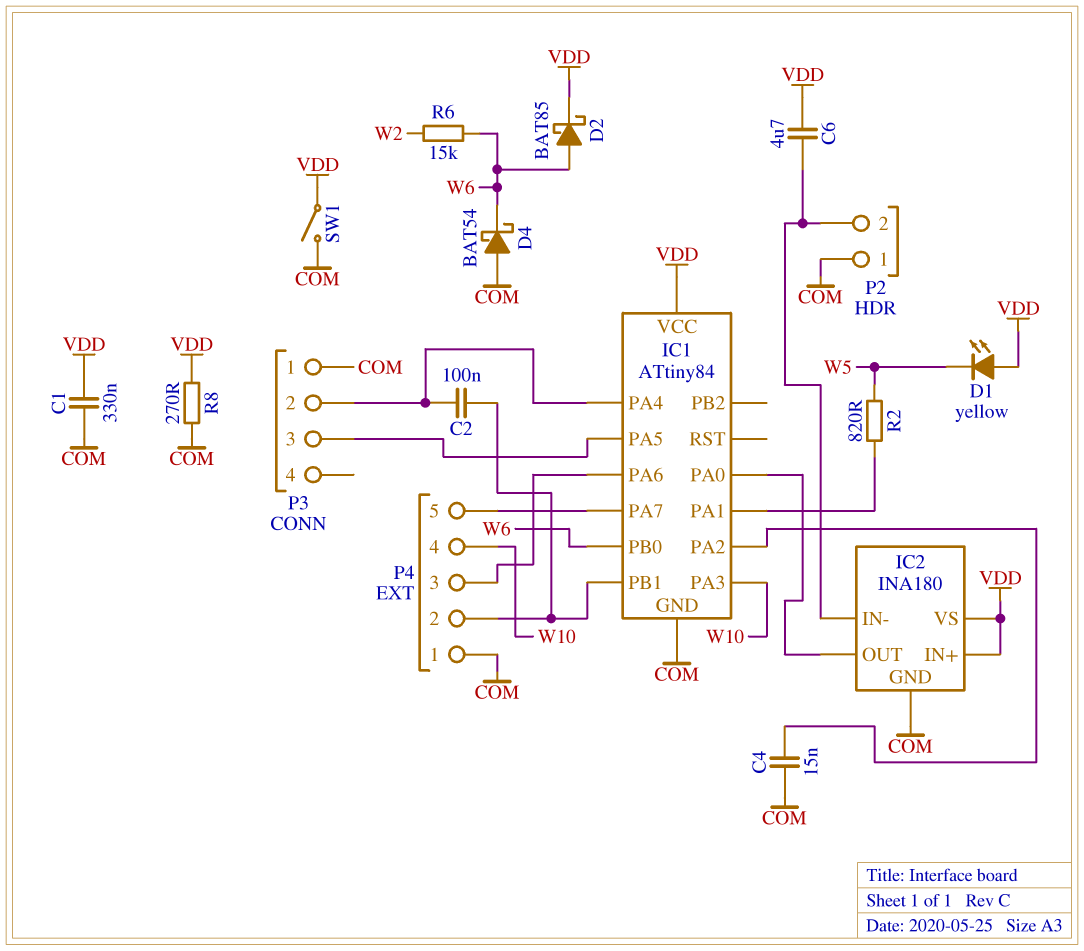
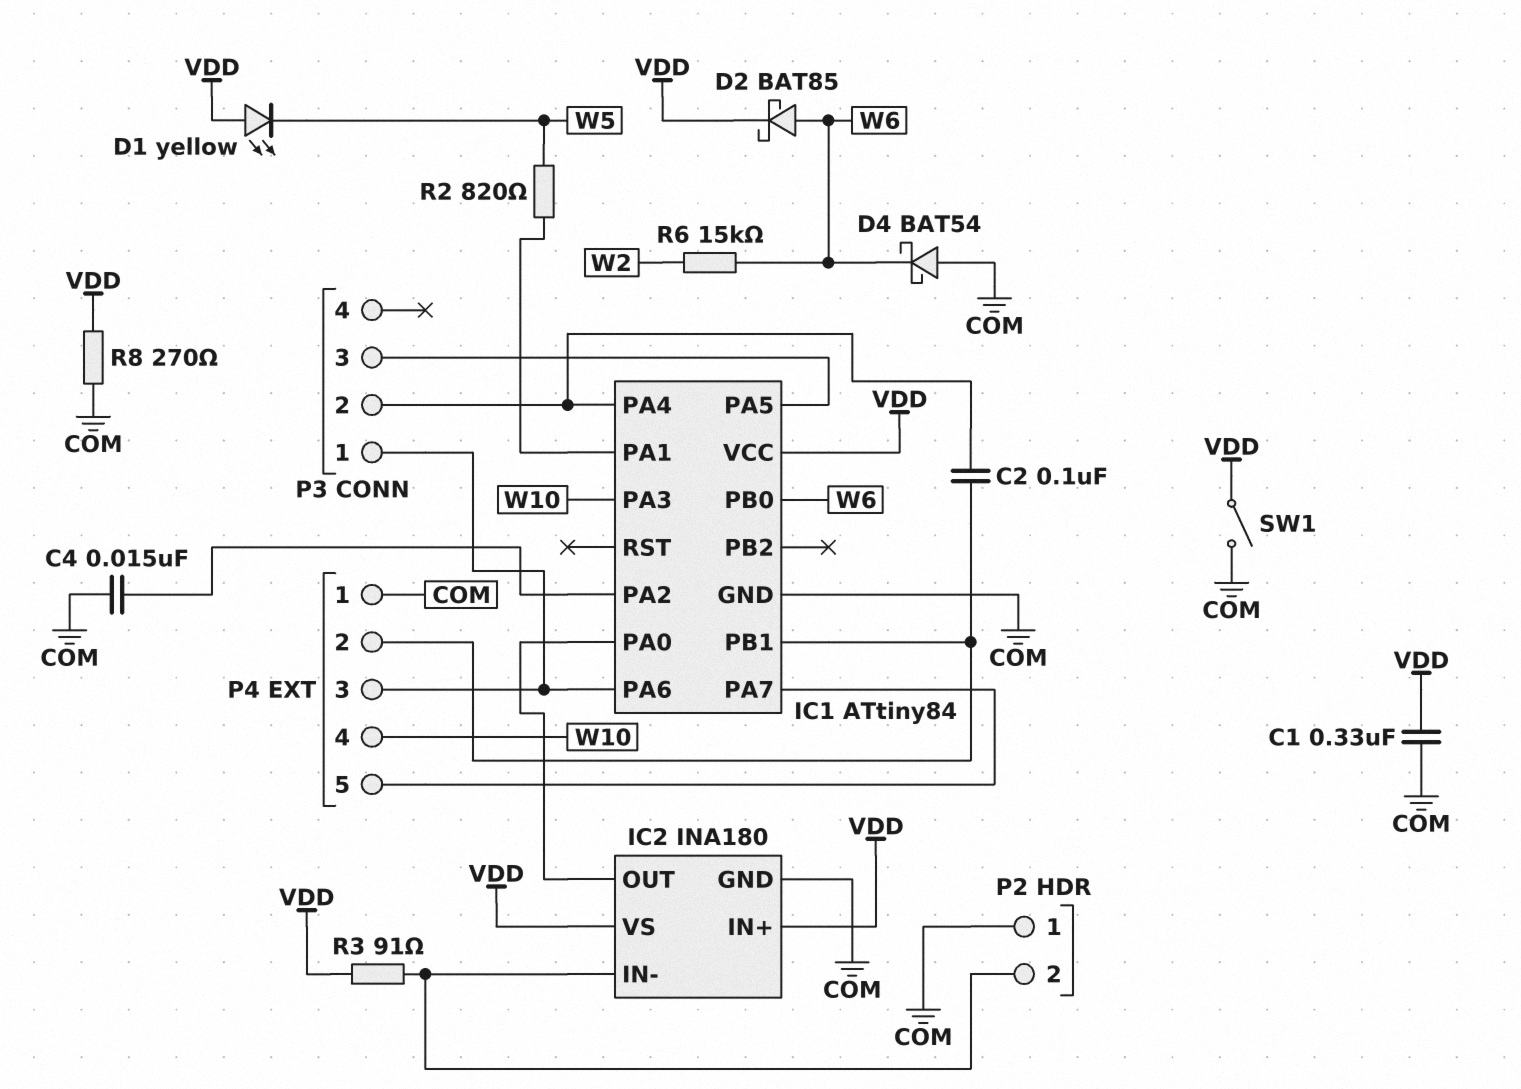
C6: 4.7uF (IC2/IN-, VDD) -> none
P3 pin 1: COM -> IC1/PA6
R3: none -> 91 (IC2/IN-, VDD)

